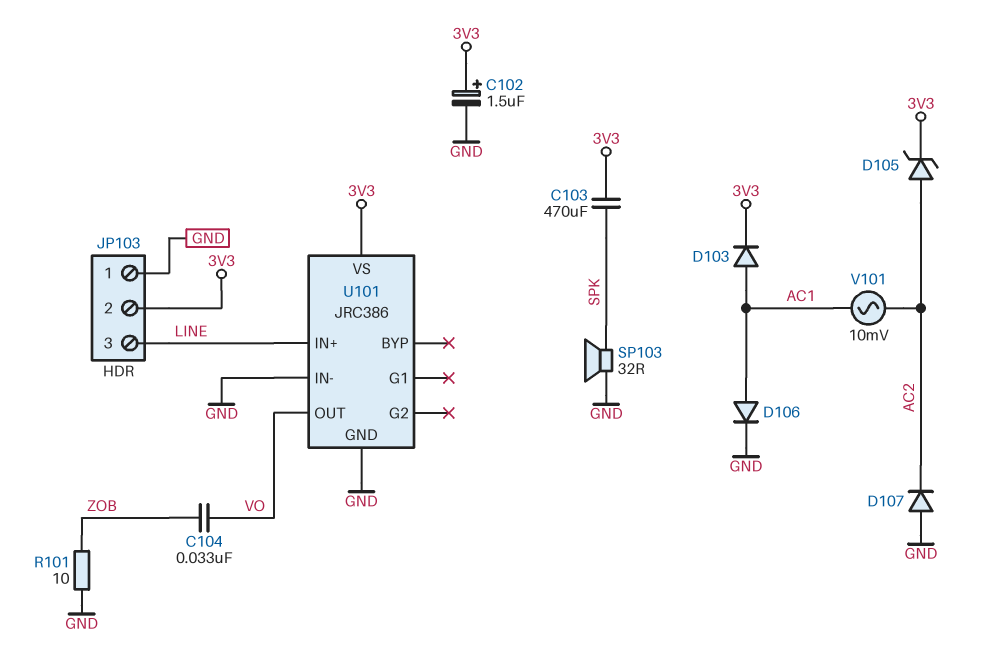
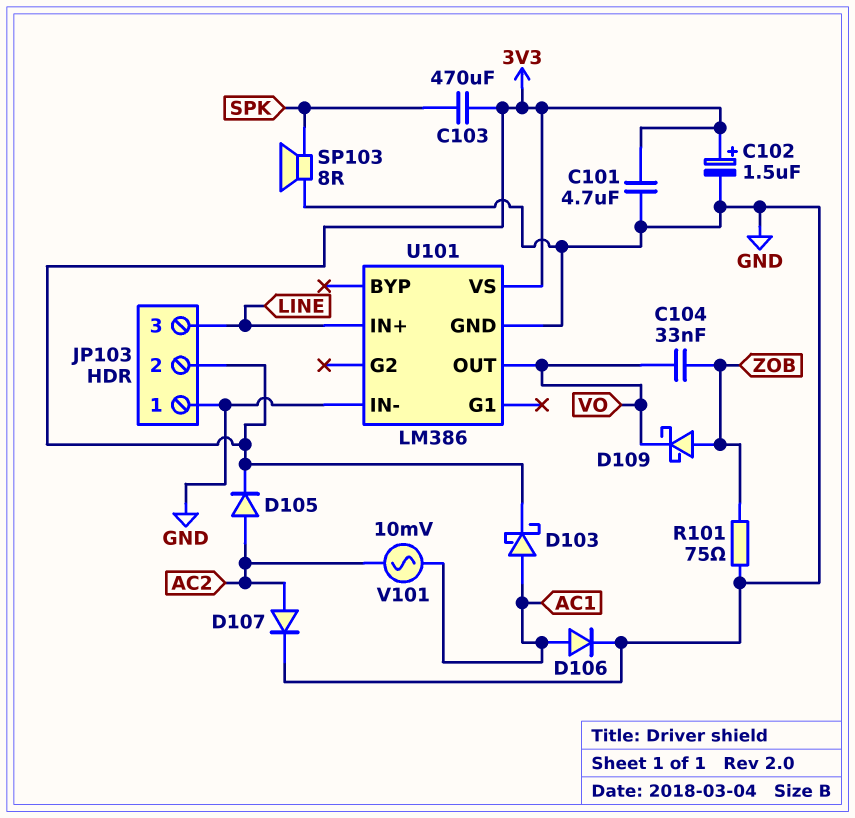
C101: none -> 4.7uF (3V3, GND)
D103: diode (A AC1, K 3V3) -> schottky (A AC1, K 3V3)
D105: zener (A AC2, K 3V3) -> diode (A AC2, K 3V3)
D107: diode (A GND, K AC2) -> diode (A AC2, K GND)
D109: none -> schottky (A ZOB, K VO)
R101: 10 (GND, ZOB) -> 75 (GND, ZOB)
SP103: speaker 32R (GND, SPK) -> speaker 8R (GND, SPK)
U101: JRC386 -> LM386

